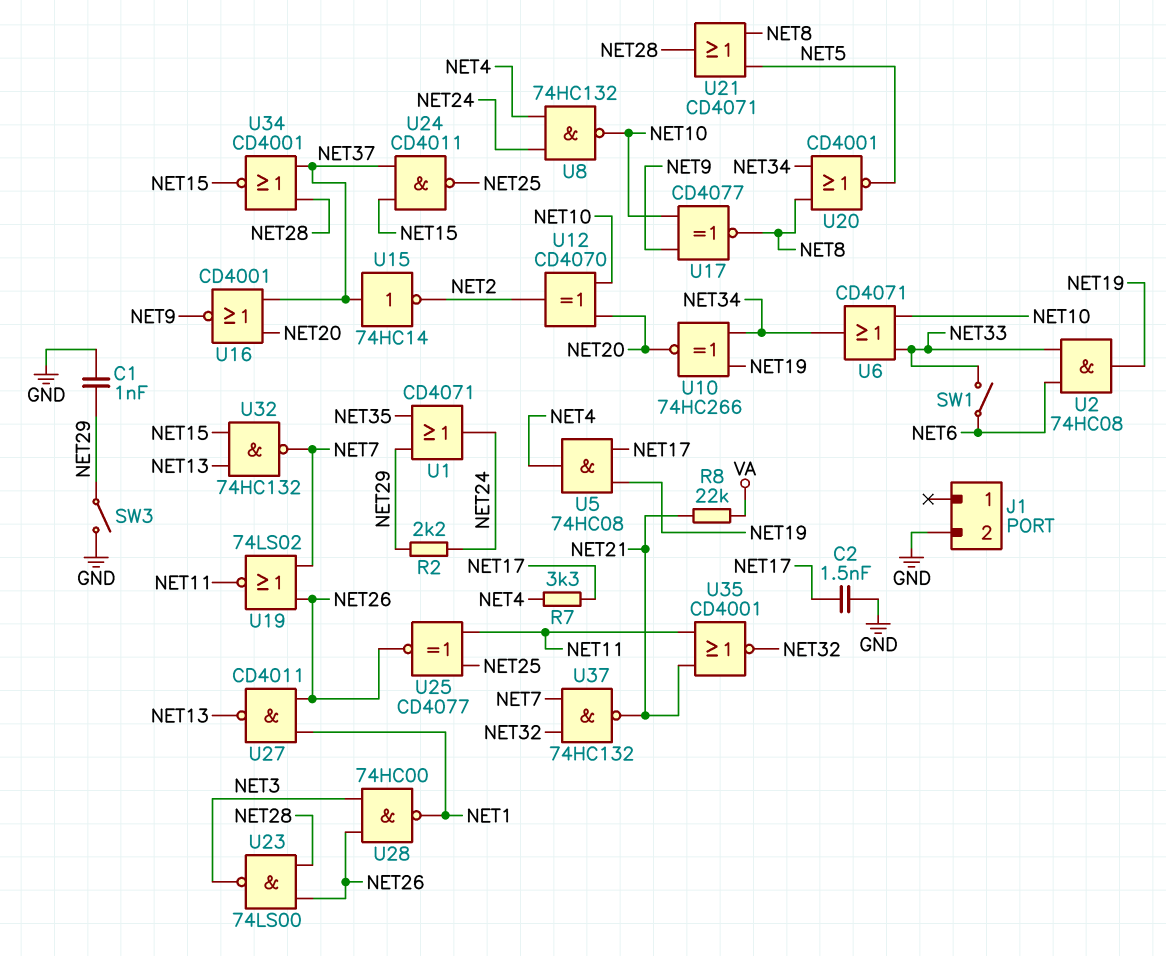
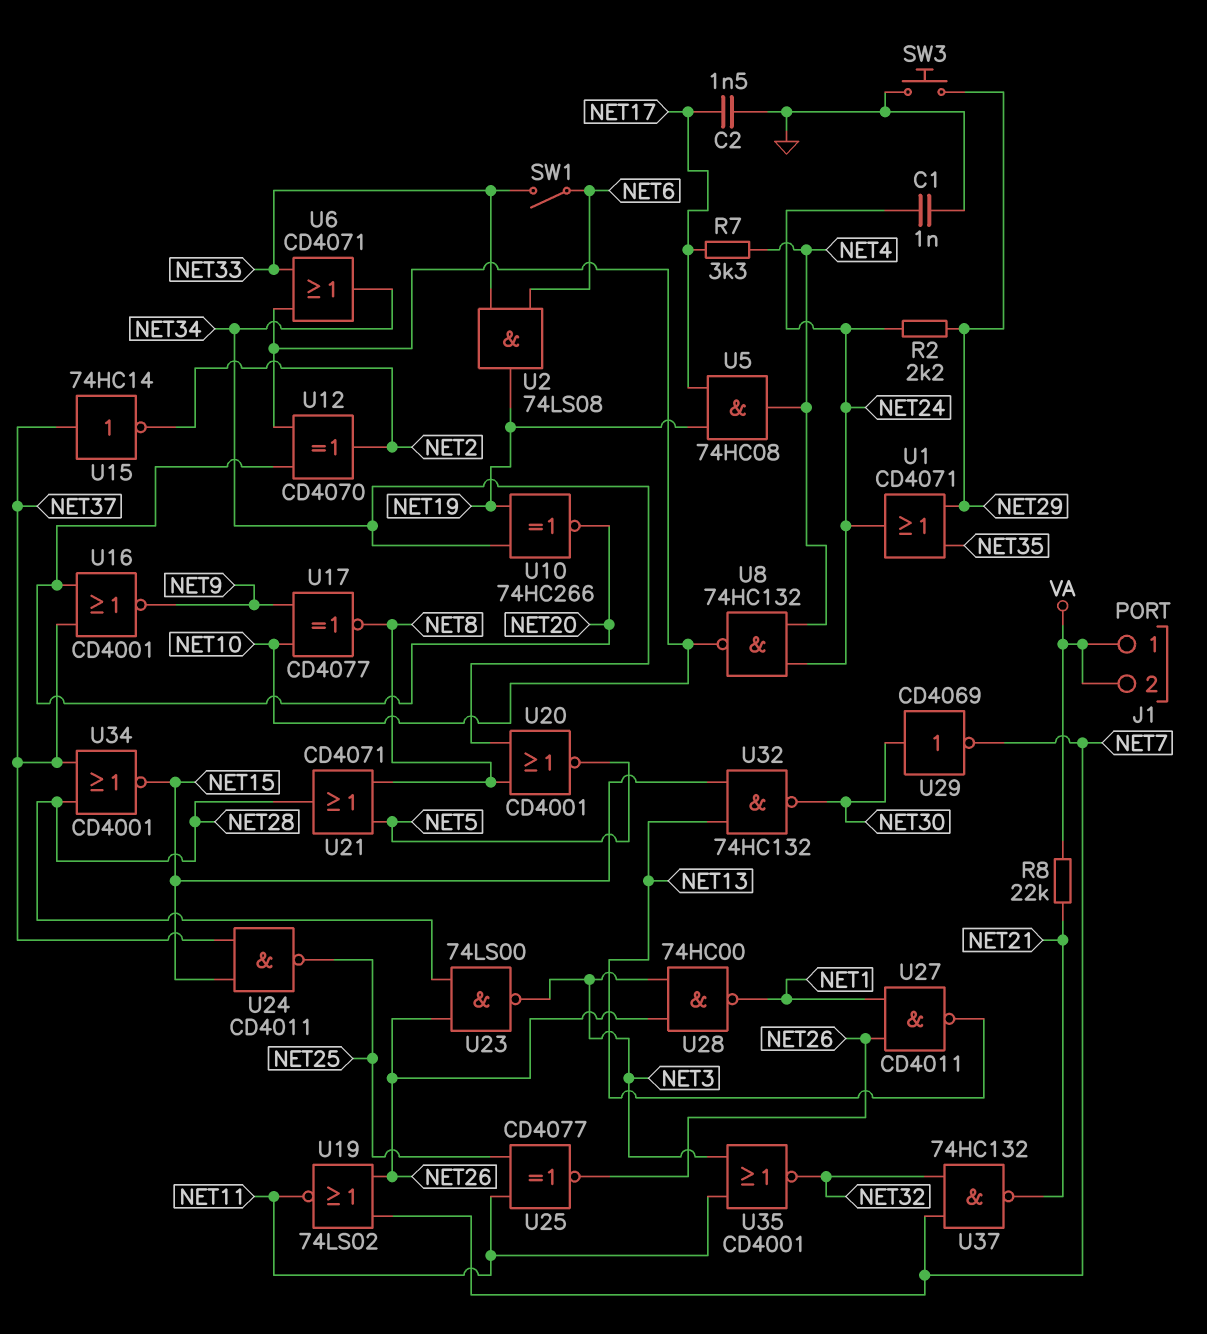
C1: 1nF (GND, NET29) -> 1nF (GND, NET24)
J1 pin 1: none -> VA
J1 pin 2: GND -> VA
SW3: switch (GND, NET29) -> button (GND, NET29)
U2: AND 74HC08 (in NET6, in NET33, out NET19) -> AND 74LS08 (in NET6, in NET33, out NET19)
U29: none -> NOT CD4069 (in NET30, out NET7)
U32: NAND 74HC132 (in NET13, in NET15, out NET7) -> NAND 74HC132 (in NET13, in NET15, out NET30)
U35: NOR CD4001 (in NET11, in NET21, out NET32) -> NOR CD4001 (in NET3, in NET11, out NET32)

